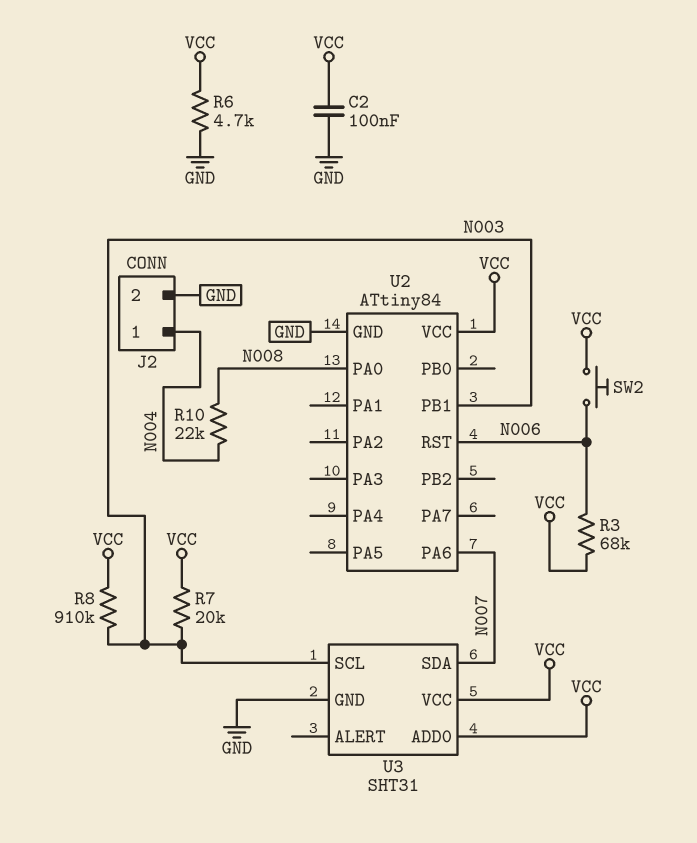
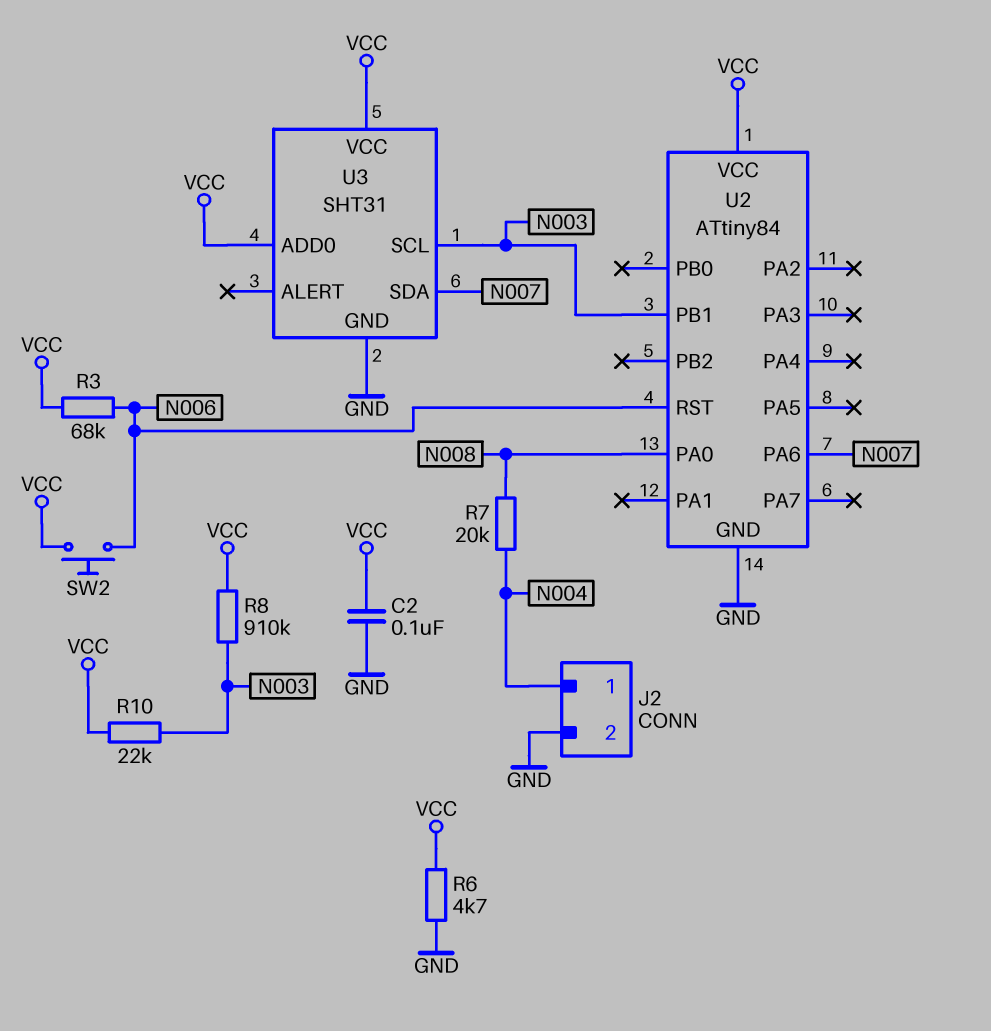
R7: 20k (N003, VCC) -> 20k (N004, N008)
R10: 22k (N004, N008) -> 22k (N003, VCC)

